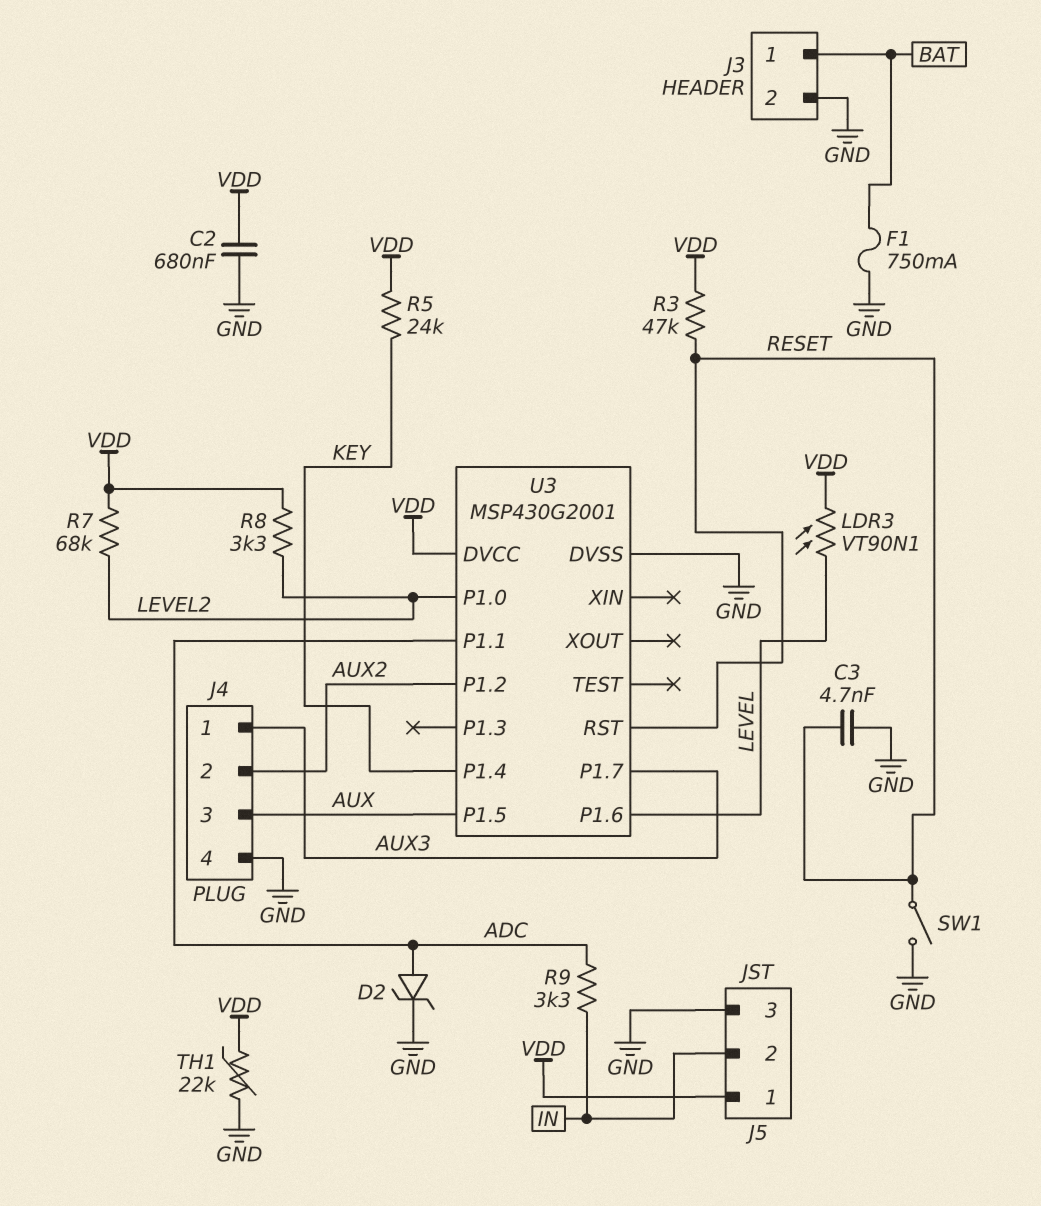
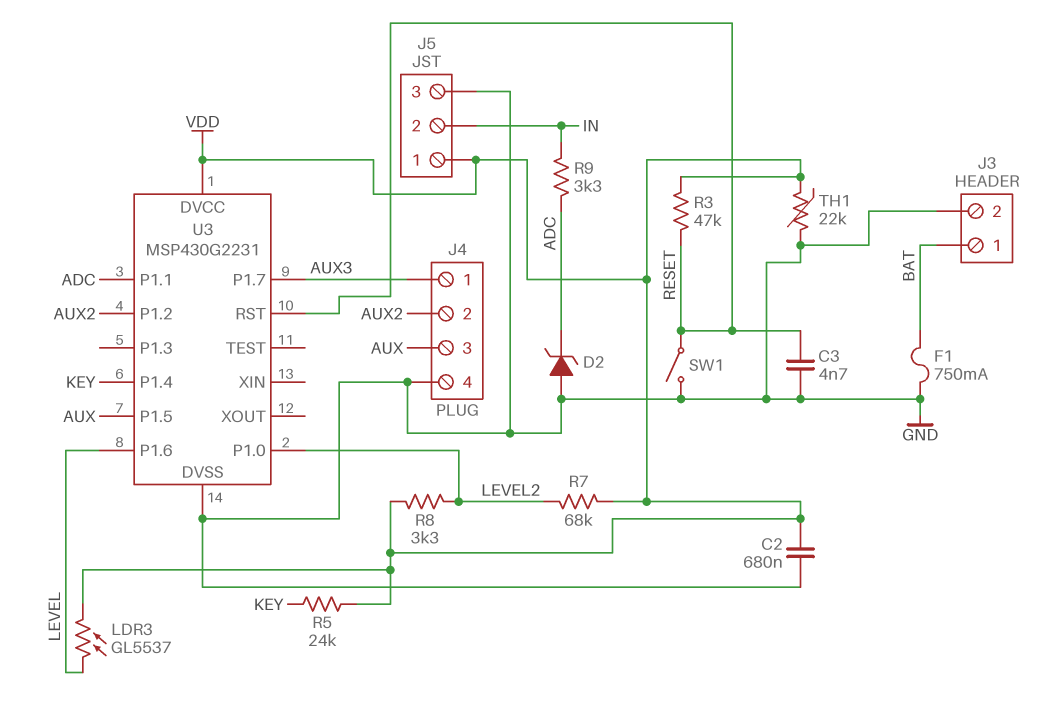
D2: zener (A ADC, K GND) -> zener (A GND, K ADC)
LDR3: VT90N1 (LEVEL, VDD) -> GL5537 (LEVEL, VDD)
U3: MSP430G2001 -> MSP430G2231

